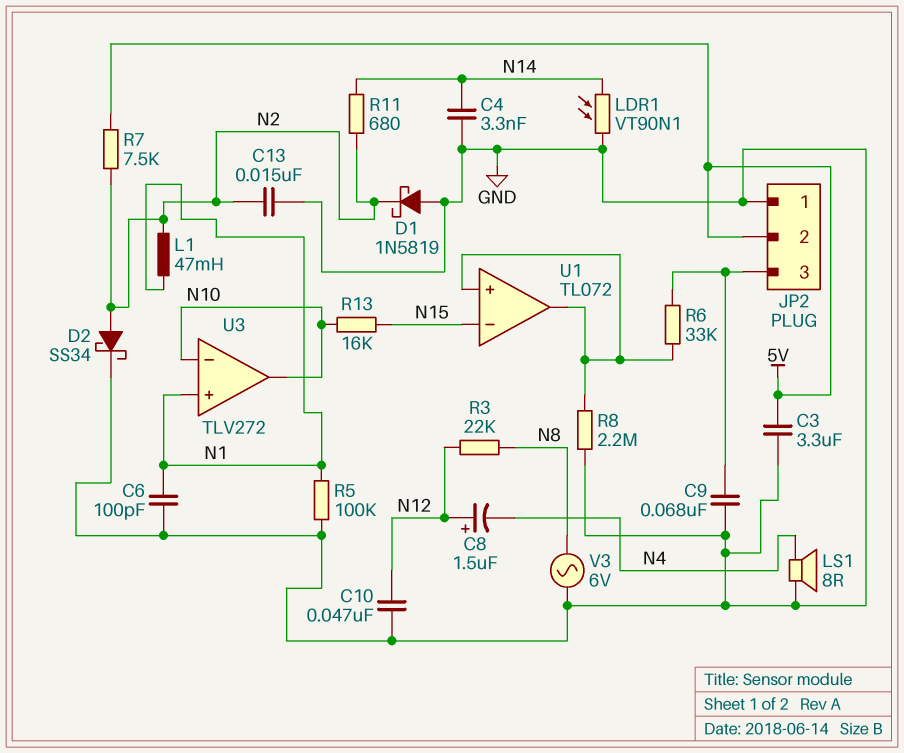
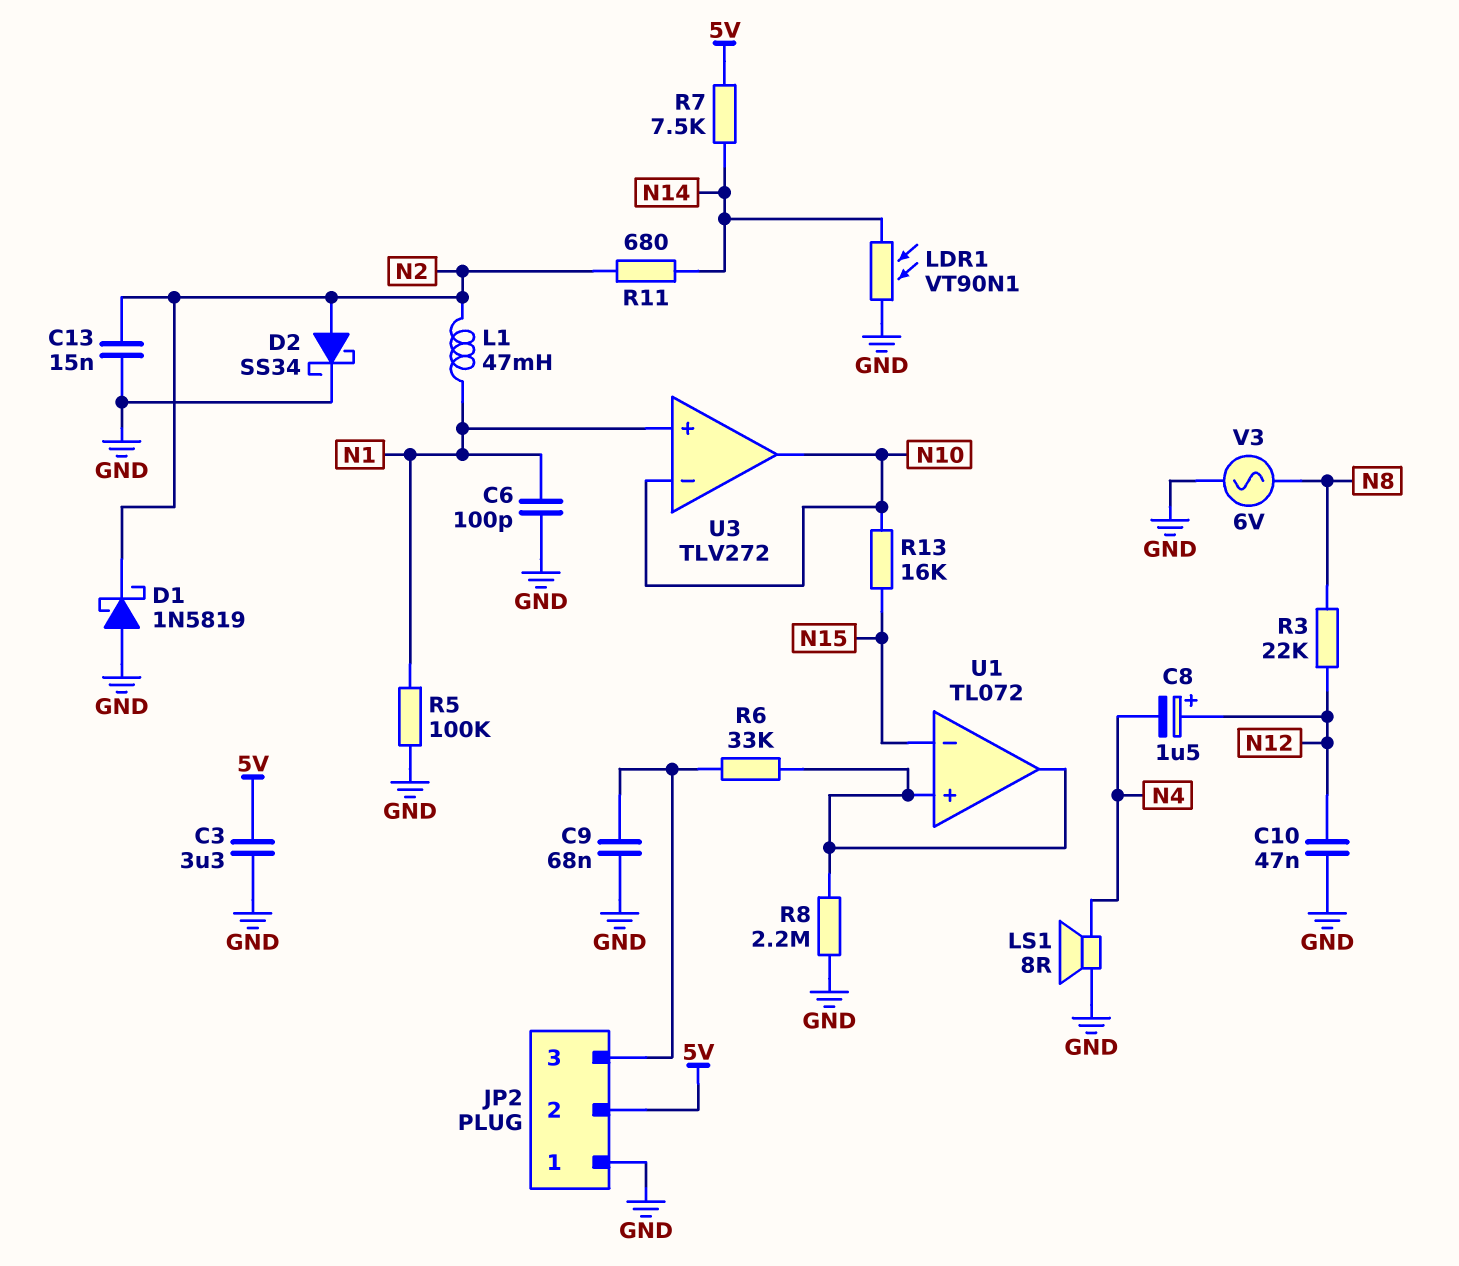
C4: 3.3nF (GND, N14) -> none
R7: 7.5k (5V, N2) -> 7.5k (5V, N14)

